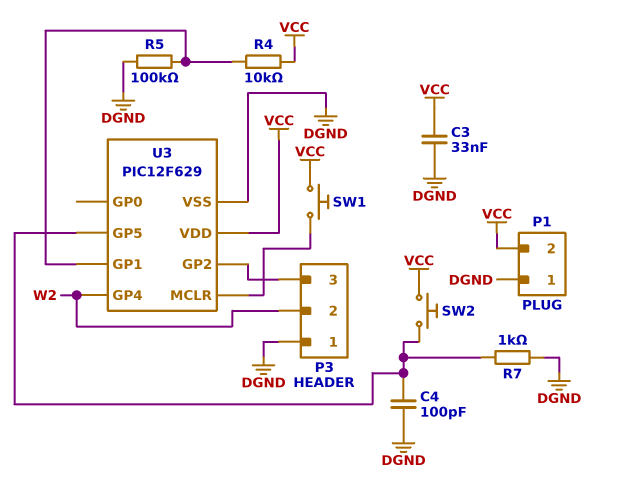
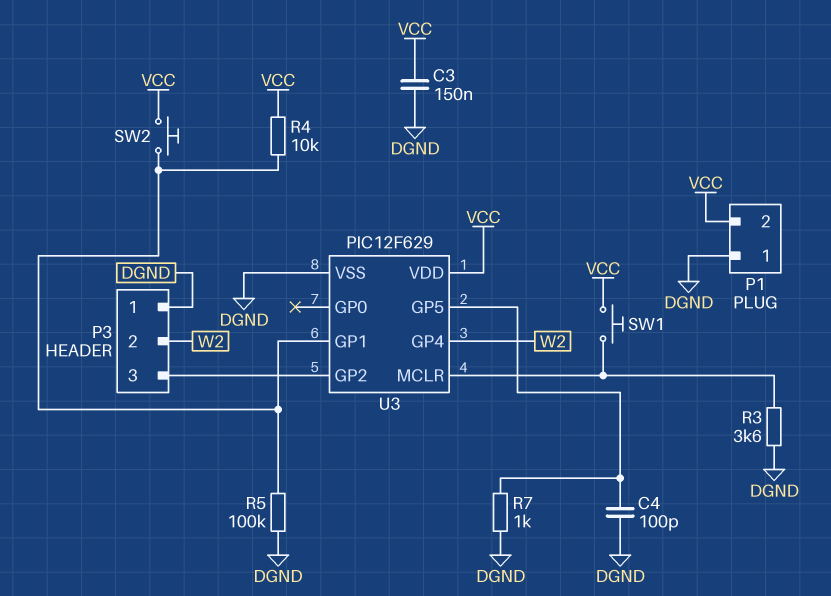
C3: 33nF (DGND, VCC) -> 150nF (DGND, VCC)
R3: none -> 3.6k (DGND, U3/MCLR)
SW2: button (U3/GP5, VCC) -> button (U3/GP1, VCC)

